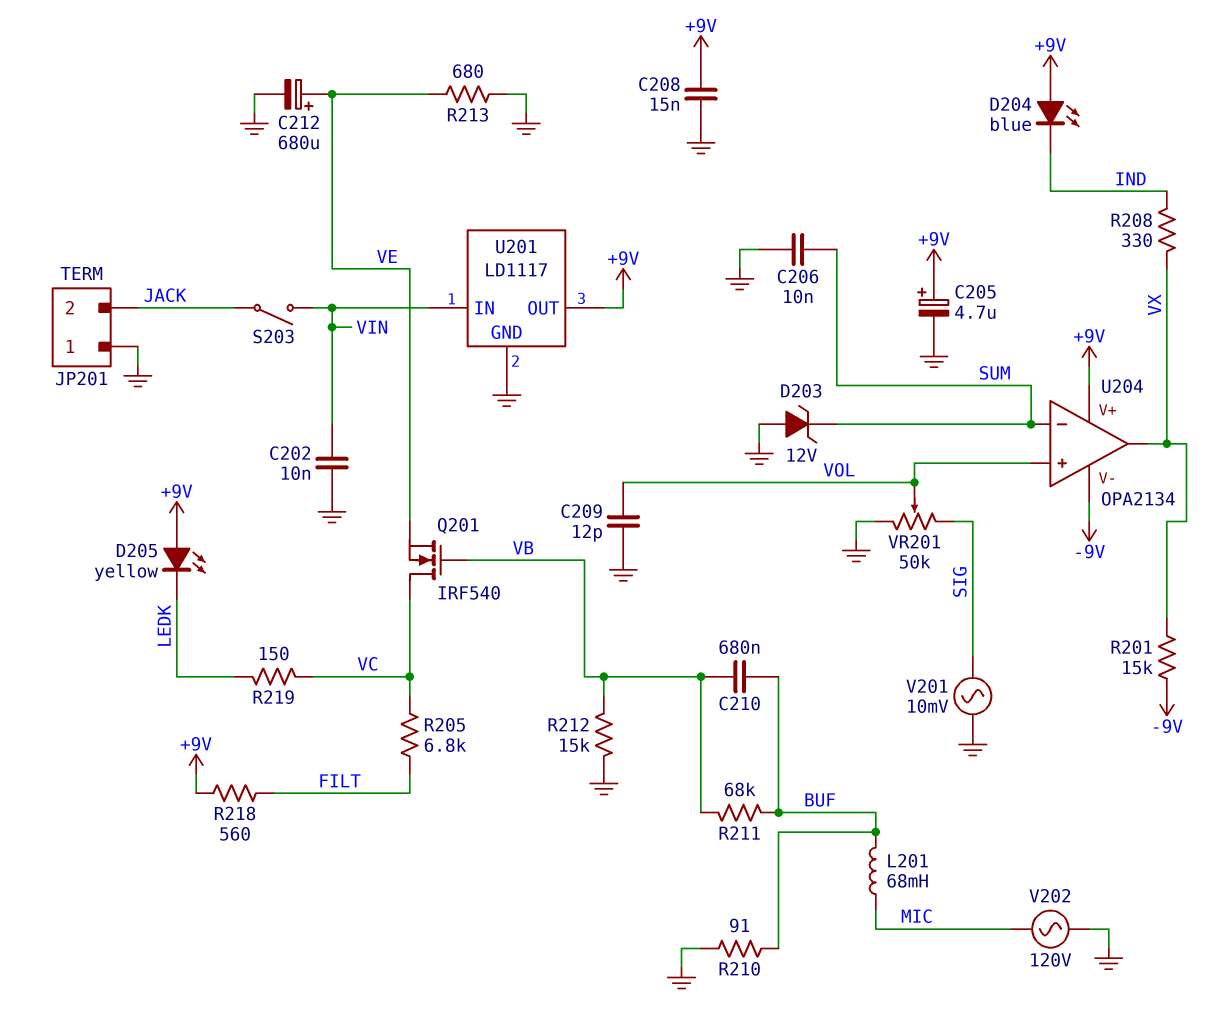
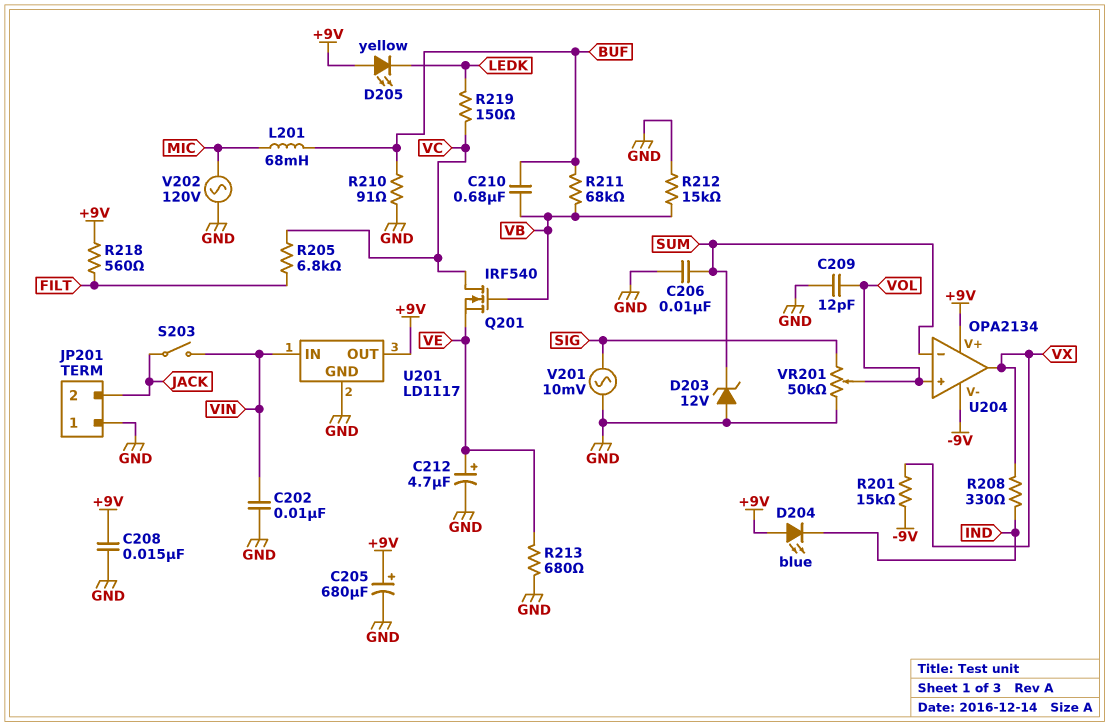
C205: 4.7uF (plus +9V, minus GND) -> 680uF (plus +9V, minus GND)
C212: 680uF (plus VE, minus GND) -> 4.7uF (plus VE, minus GND)

